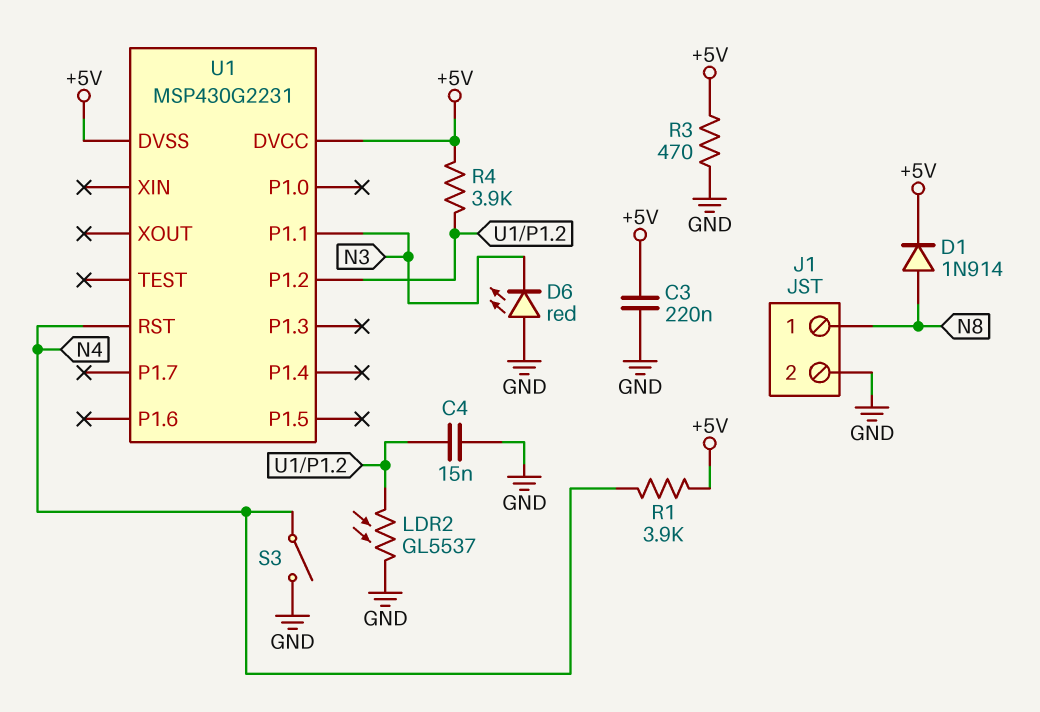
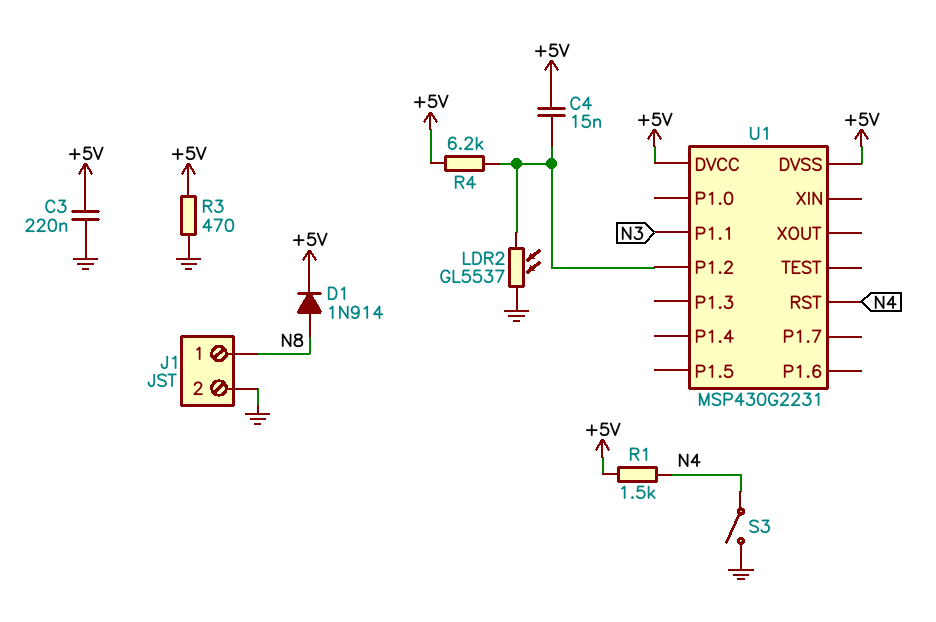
C4: 15nF (GND, U1/P1.2) -> 15nF (+5V, U1/P1.2)
D6: LED red (A GND, K N3) -> none
R1: 3.9k (+5V, N4) -> 1.5k (+5V, N4)
R4: 3.9k (+5V, U1/P1.2) -> 6.2k (+5V, U1/P1.2)

